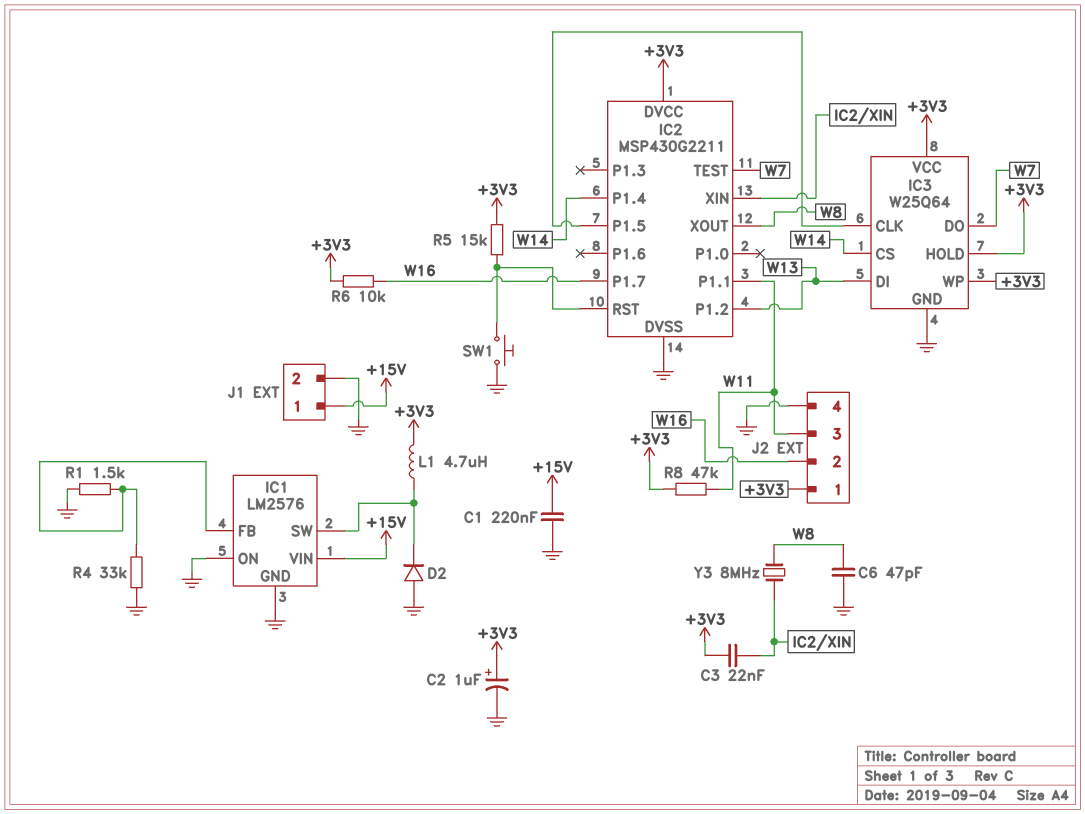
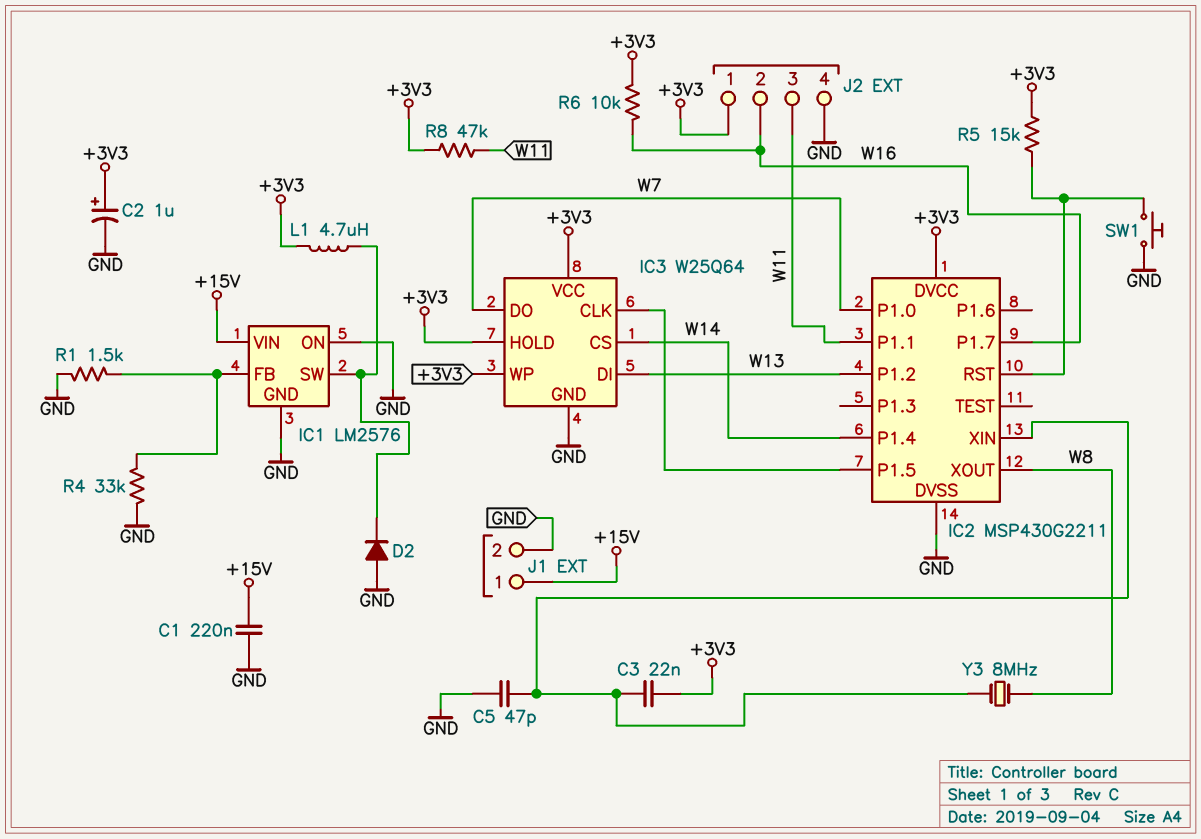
C5: none -> 47pF (GND, IC2/XIN)
C6: 47pF (GND, W8) -> none
IC2 pin P1.0: none -> W7
IC2 pin TEST: W7 -> none

